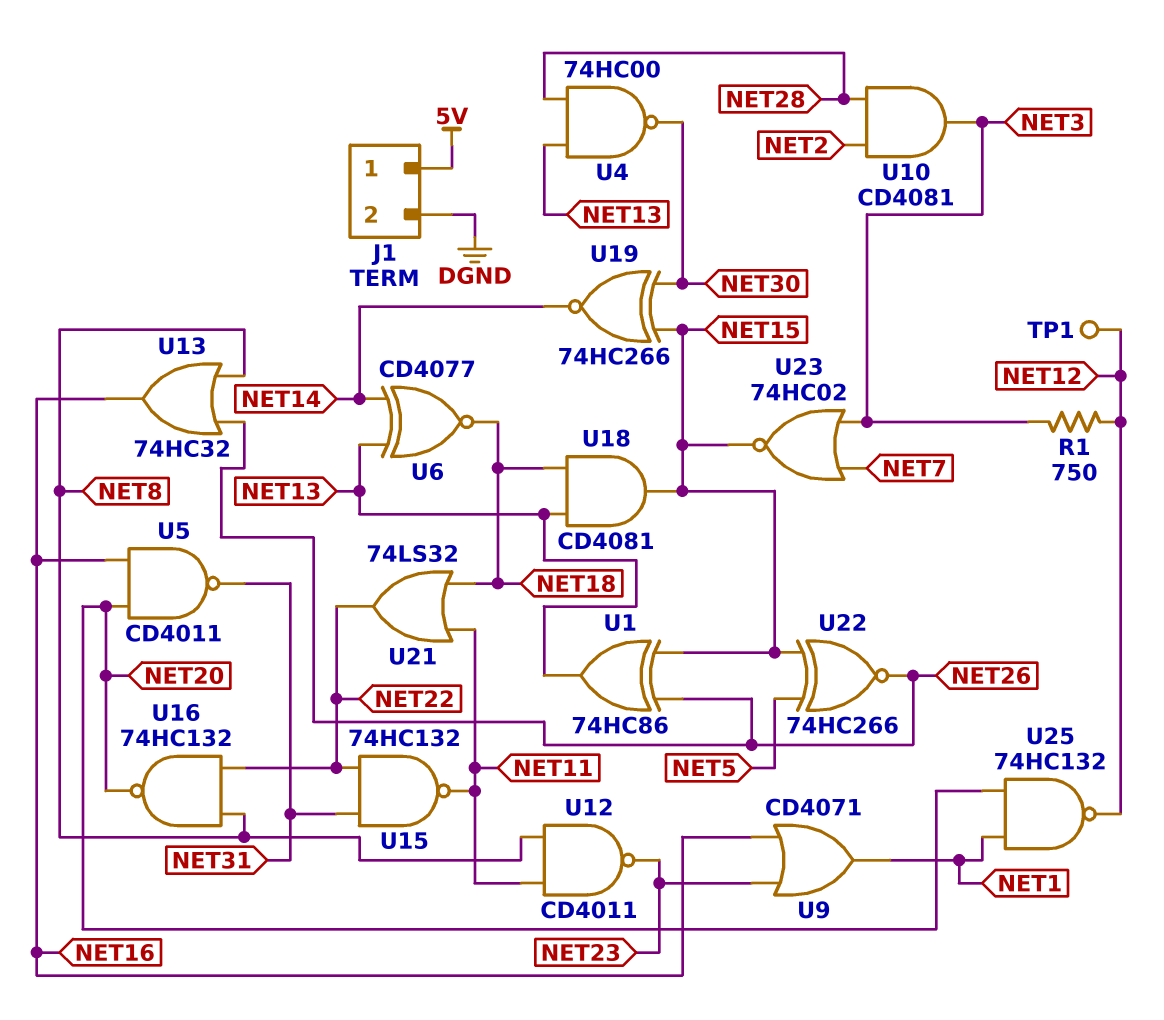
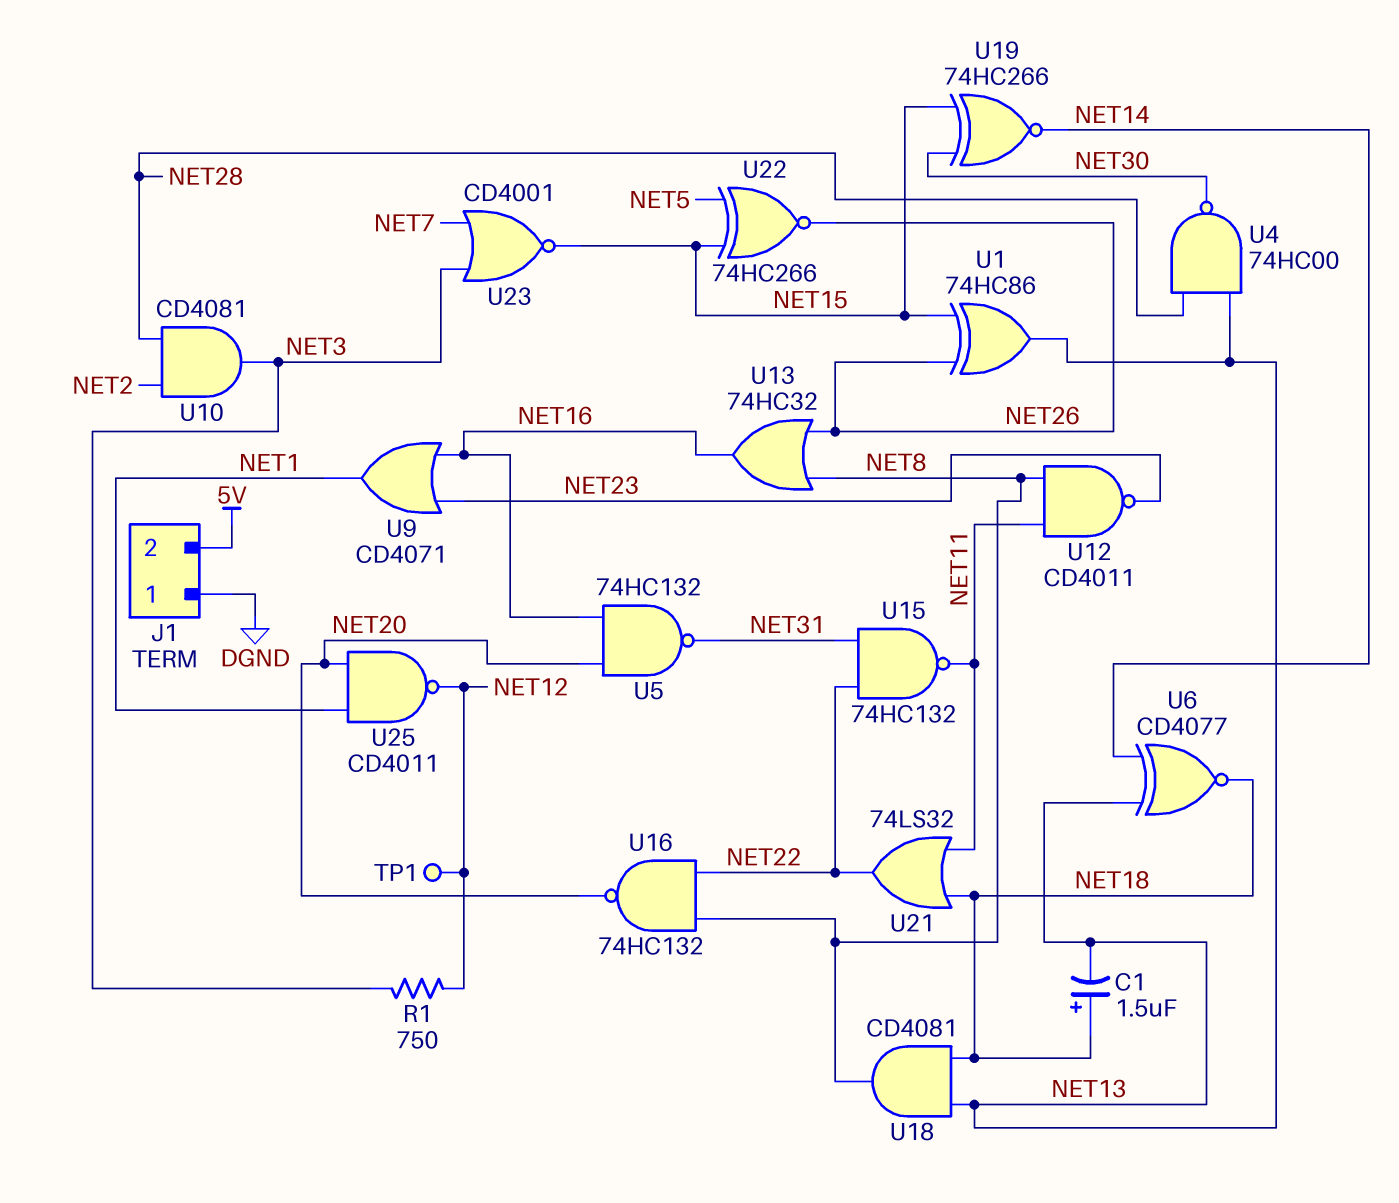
C1: none -> 1.5uF (plus NET18, minus NET13)
J1 pin 1: 5V -> DGND
J1 pin 2: DGND -> 5V
U5: NAND CD4011 (in NET16, in NET20, out NET31) -> NAND 74HC132 (in NET16, in NET20, out NET31)
U18: AND CD4081 (in NET13, in NET18, out NET15) -> AND CD4081 (in NET13, in NET18, out NET8)
U23: NOR 74HC02 (in NET3, in NET7, out NET15) -> NOR CD4001 (in NET3, in NET7, out NET15)
U25: NAND 74HC132 (in NET1, in NET20, out NET12) -> NAND CD4011 (in NET1, in NET20, out NET12)

